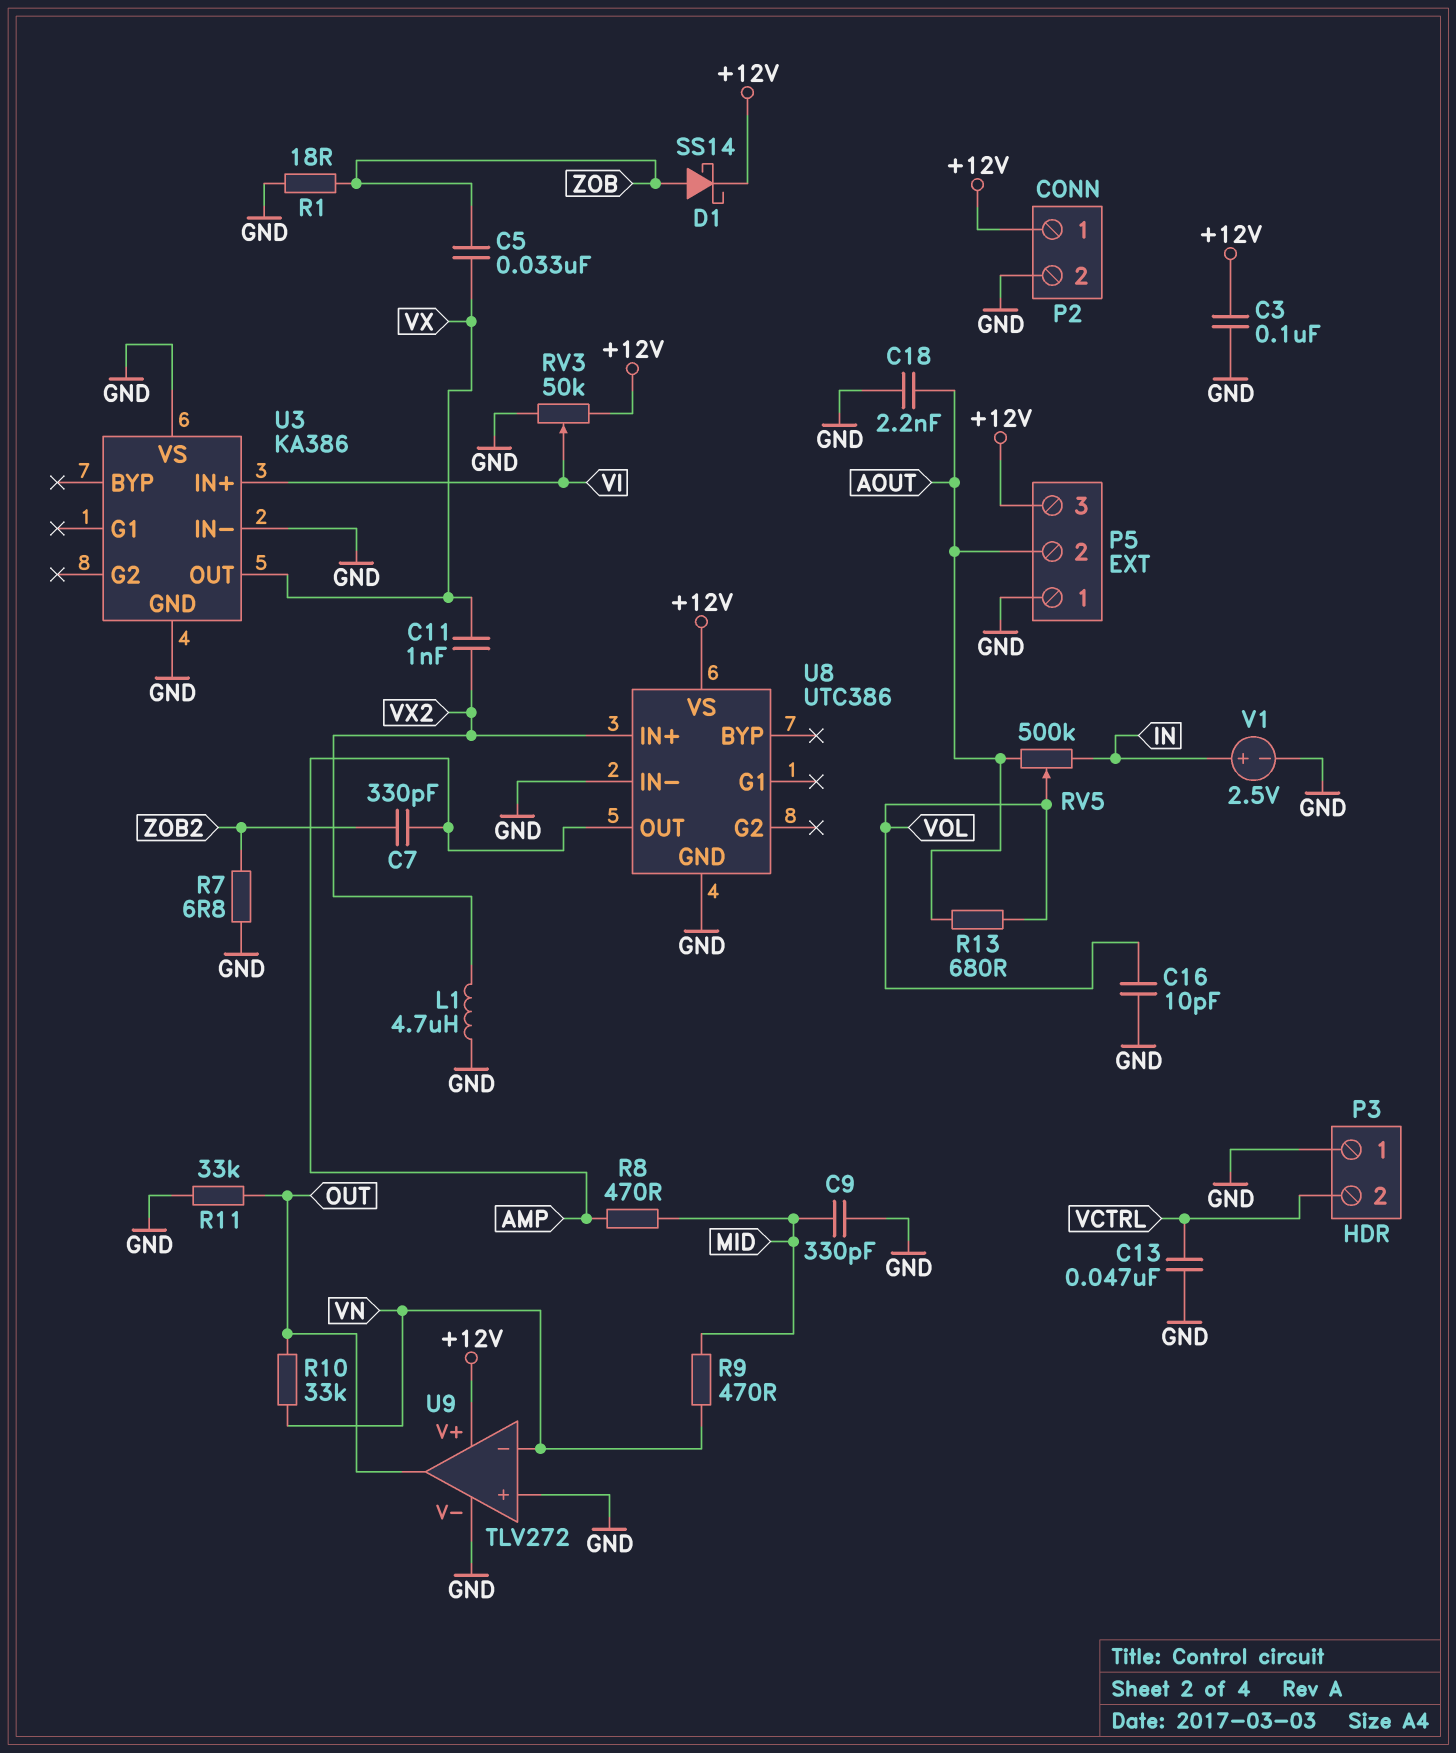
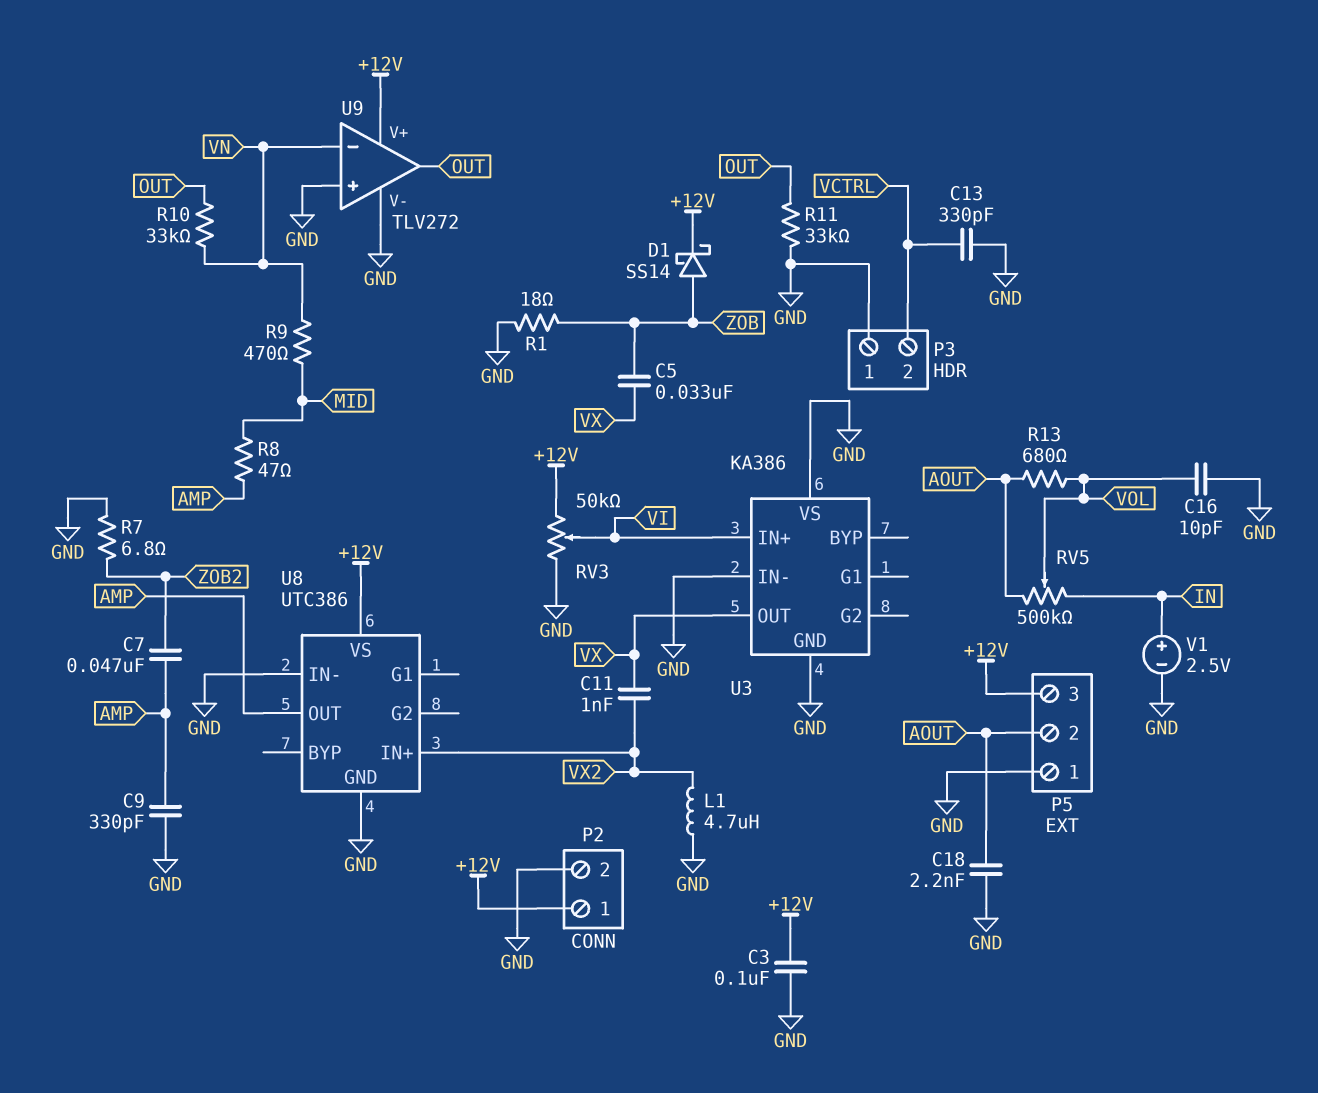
C7: 330pF (AMP, ZOB2) -> 47nF (AMP, ZOB2)
C9: 330pF (GND, MID) -> 330pF (AMP, GND)
C13: 47nF (GND, VCTRL) -> 330pF (GND, VCTRL)
R8: 470 (AMP, MID) -> 47 (AMP, MID)

